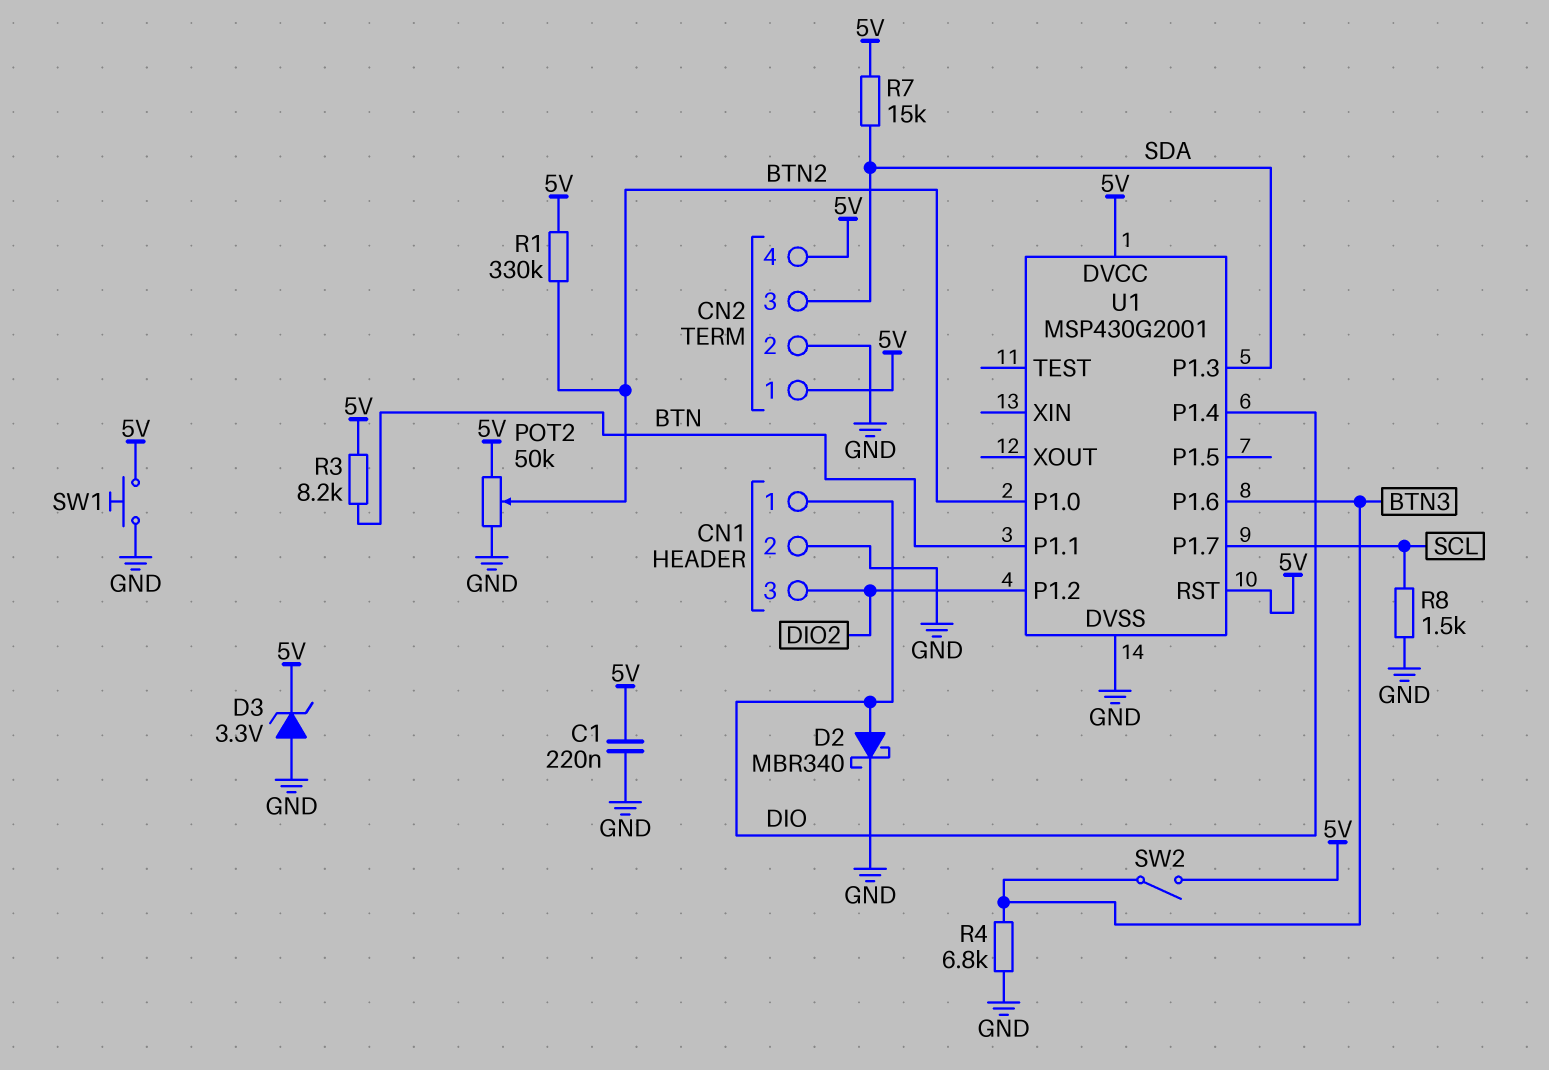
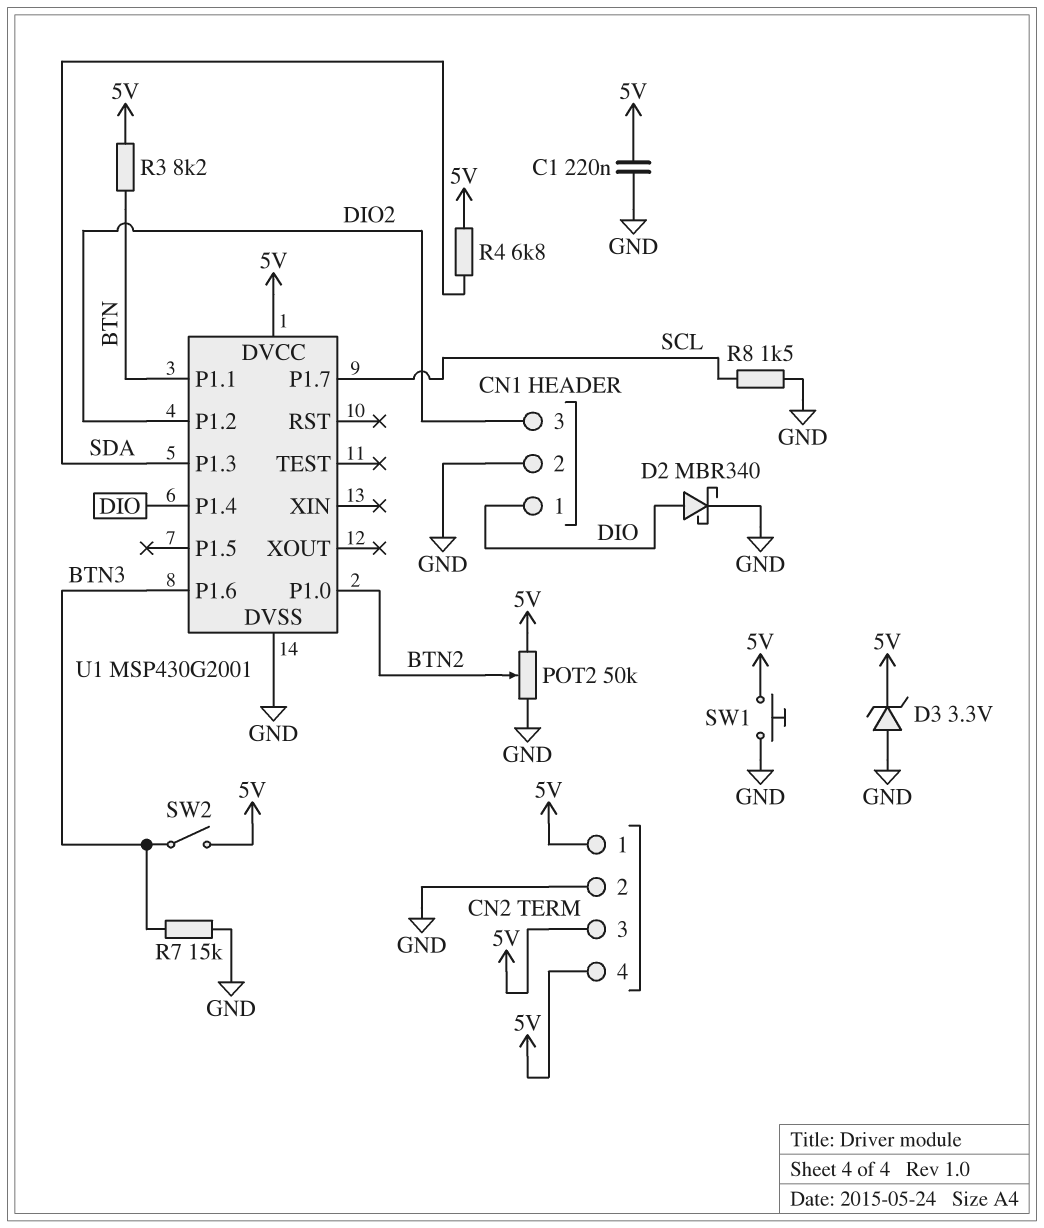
CN2 pin 3: SDA -> 5V
R1: 330k (5V, BTN2) -> none
R4: 6.8k (BTN3, GND) -> 6.8k (5V, SDA)
R7: 15k (5V, SDA) -> 15k (BTN3, GND)
U1 pin RST: 5V -> none

